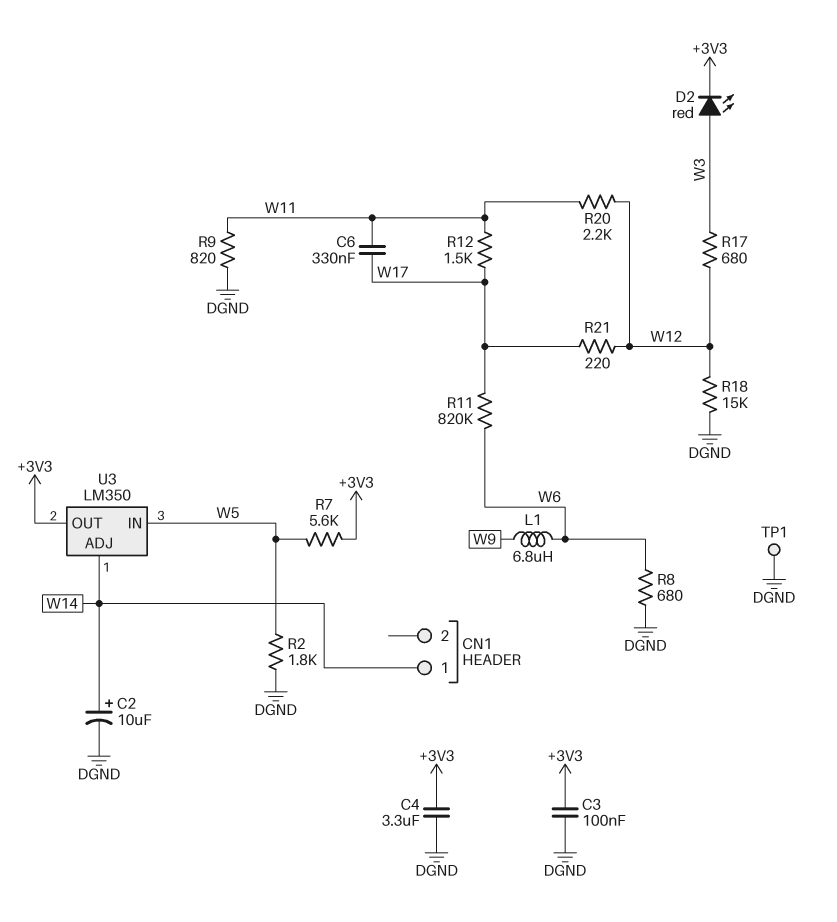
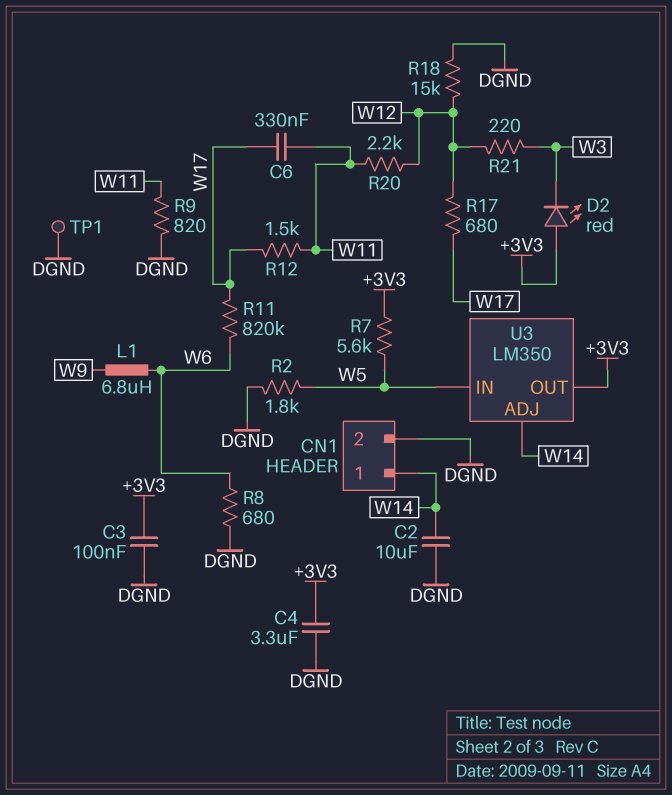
C2: 10uF (plus W14, minus DGND) -> 10uF (DGND, W14)
CN1 pin 2: none -> DGND
D2: LED red (A W3, K +3V3) -> LED red (A +3V3, K W3)
R17: 680 (W3, W12) -> 680 (W12, W17)
R21: 220 (W12, W17) -> 220 (W3, W12)

